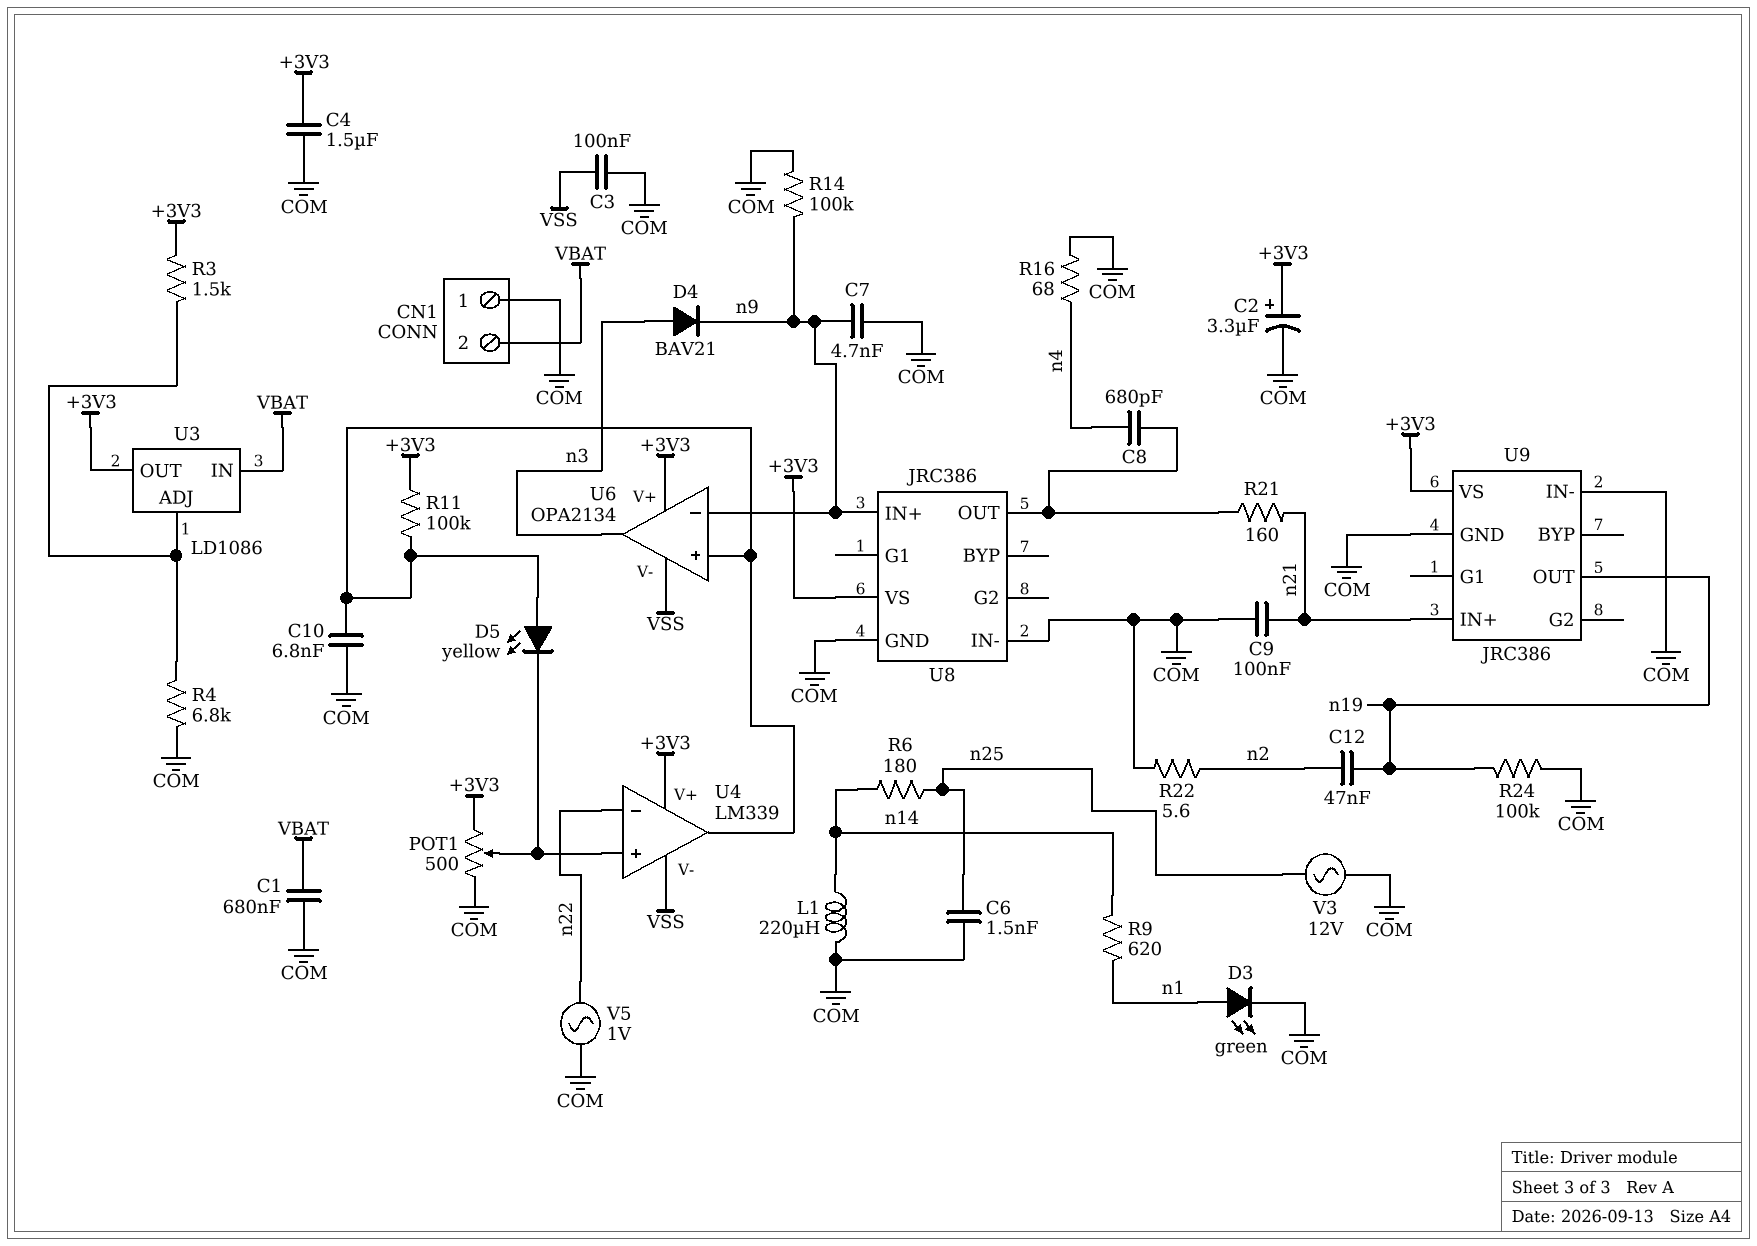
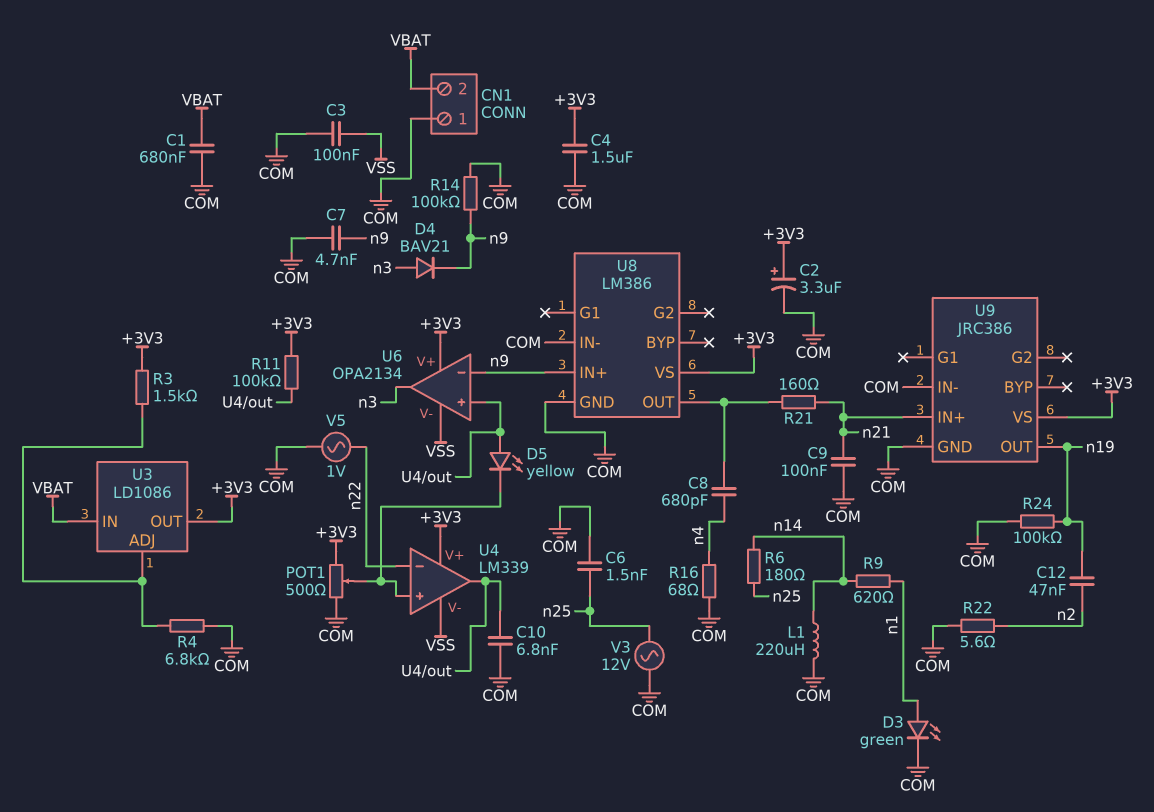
U8: JRC386 -> LM386

